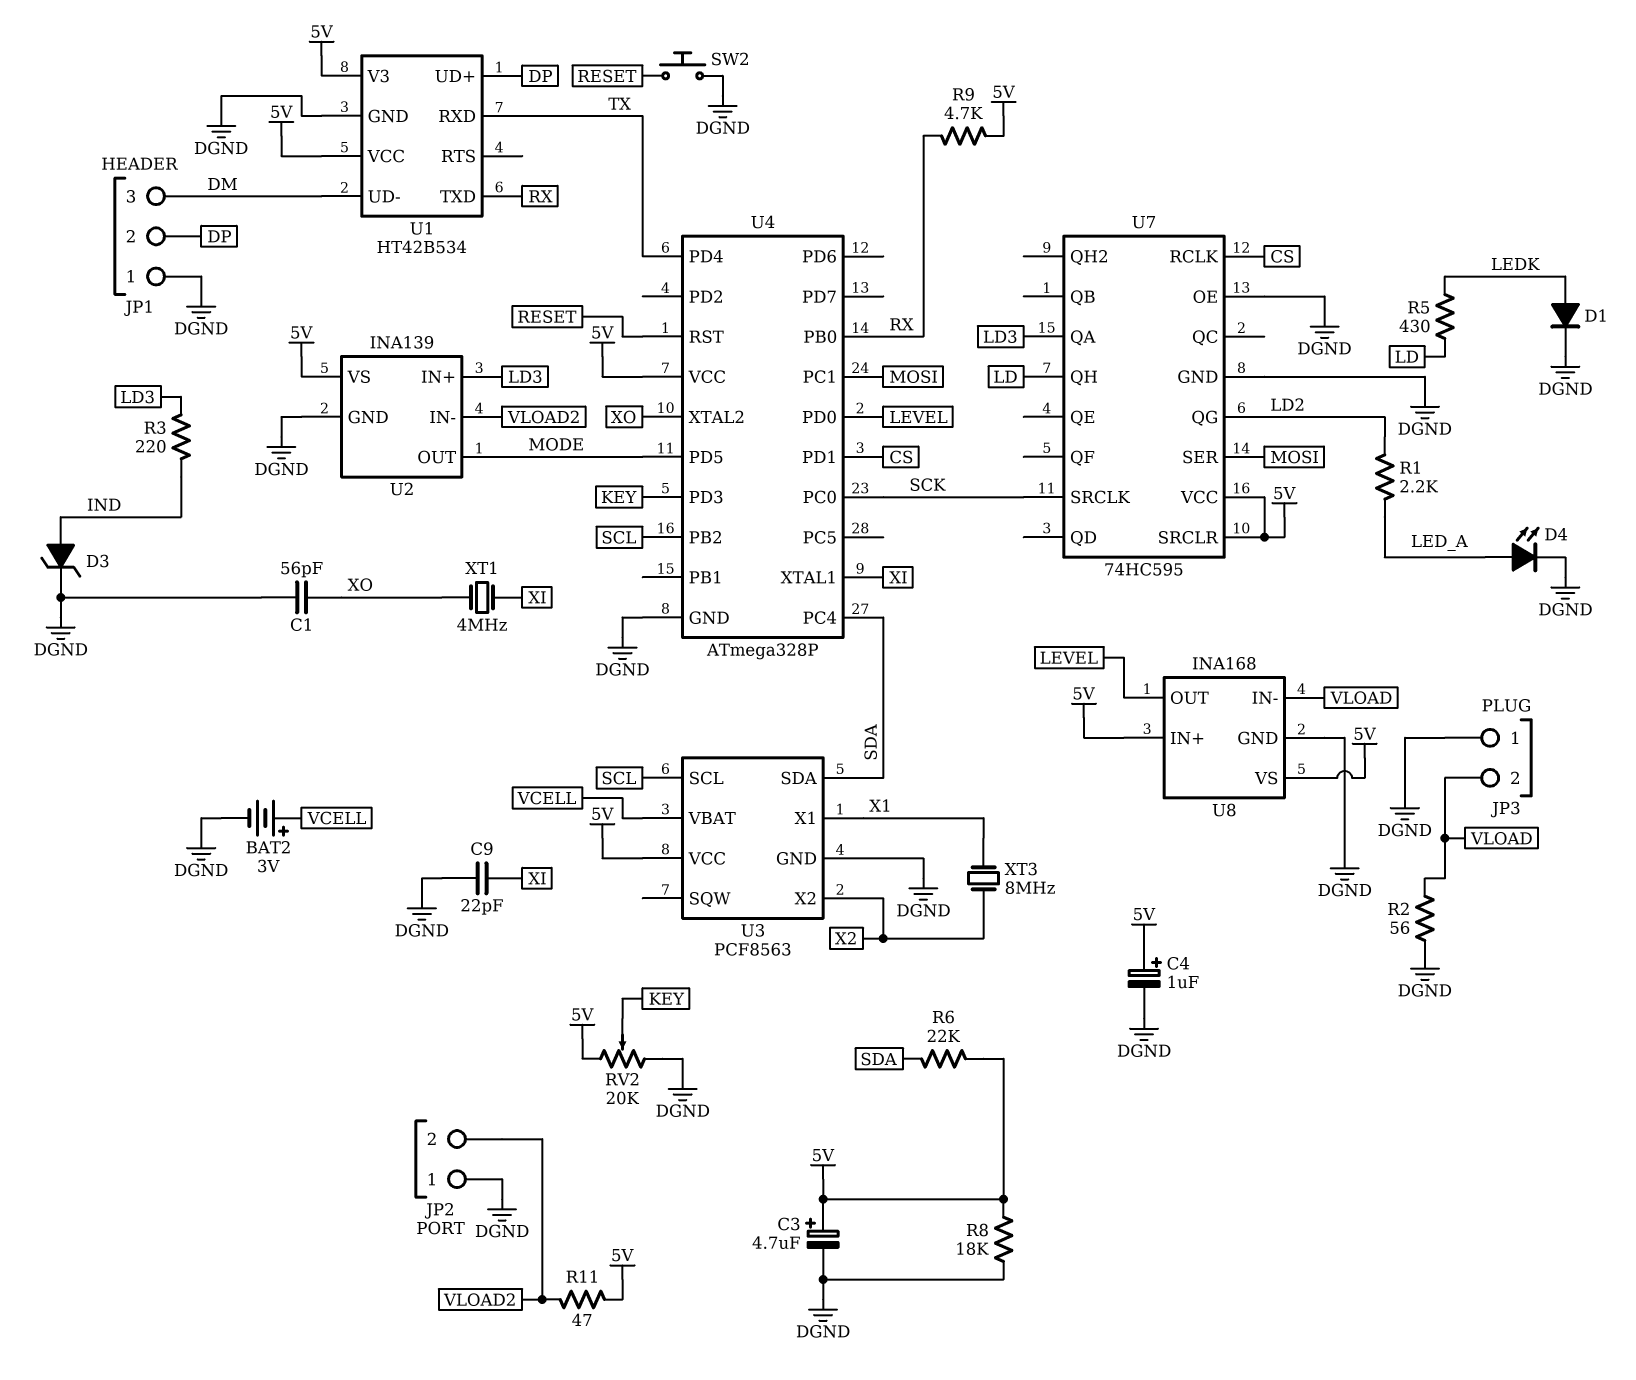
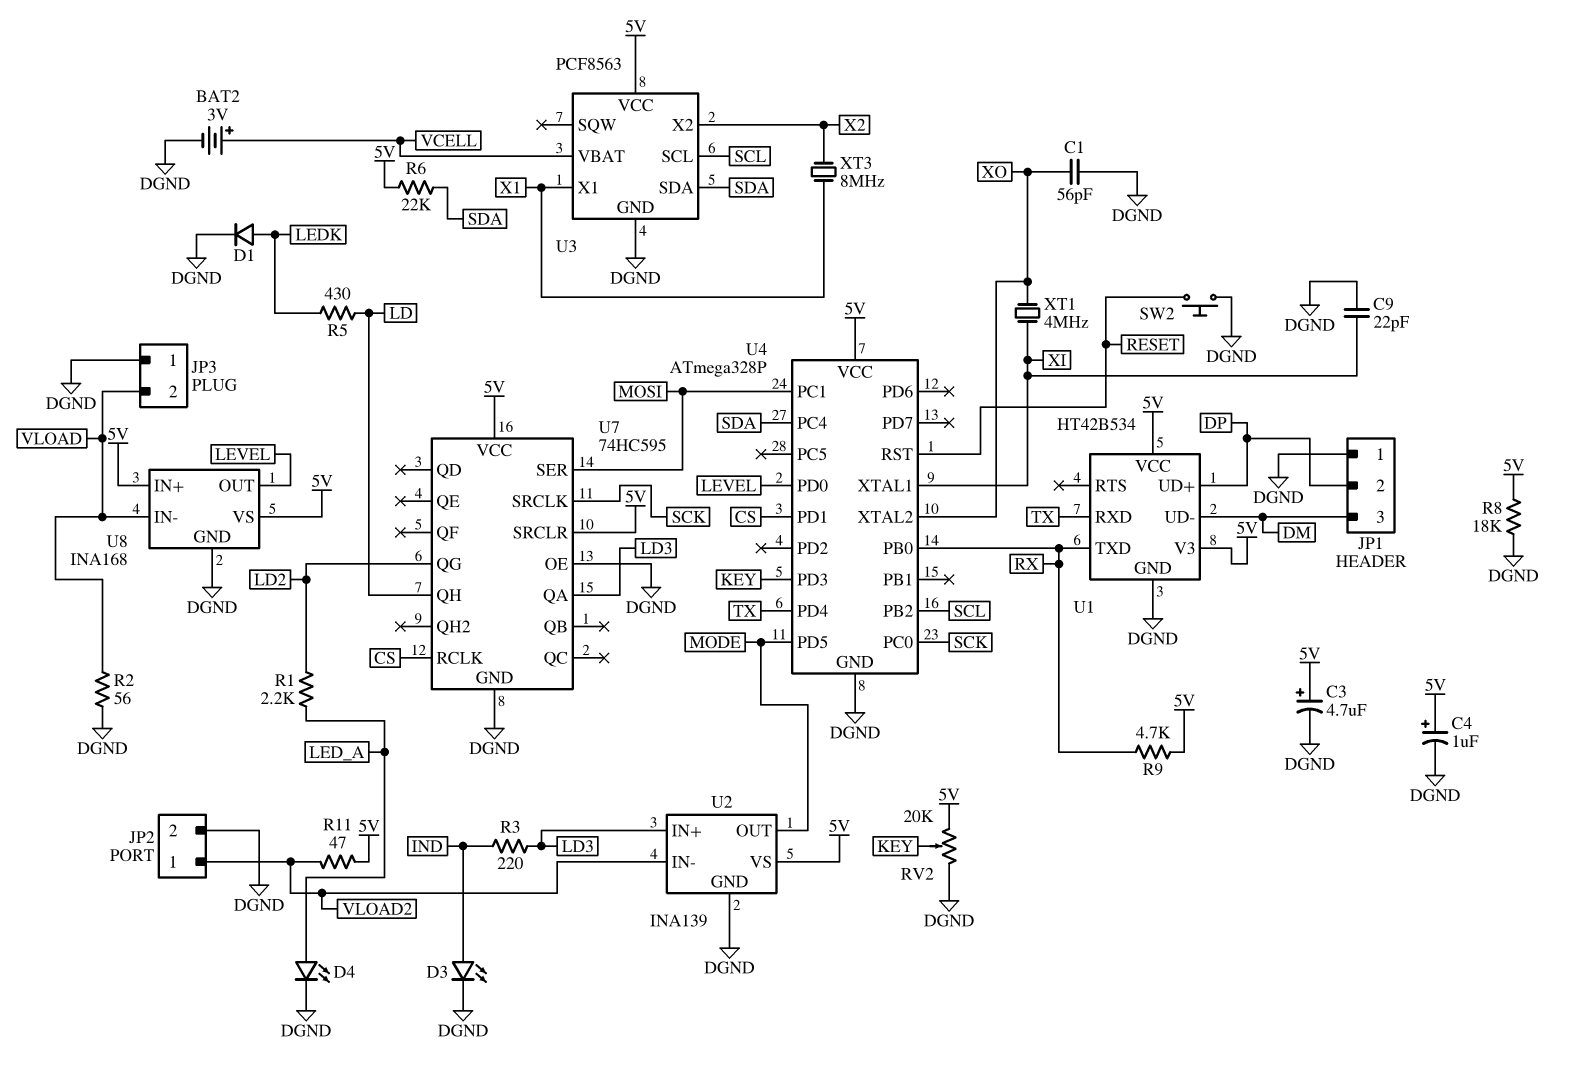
D3: zener (A IND, K DGND) -> LED (A IND, K DGND)
JP2 pin 1: DGND -> VLOAD2
JP2 pin 2: VLOAD2 -> DGND

